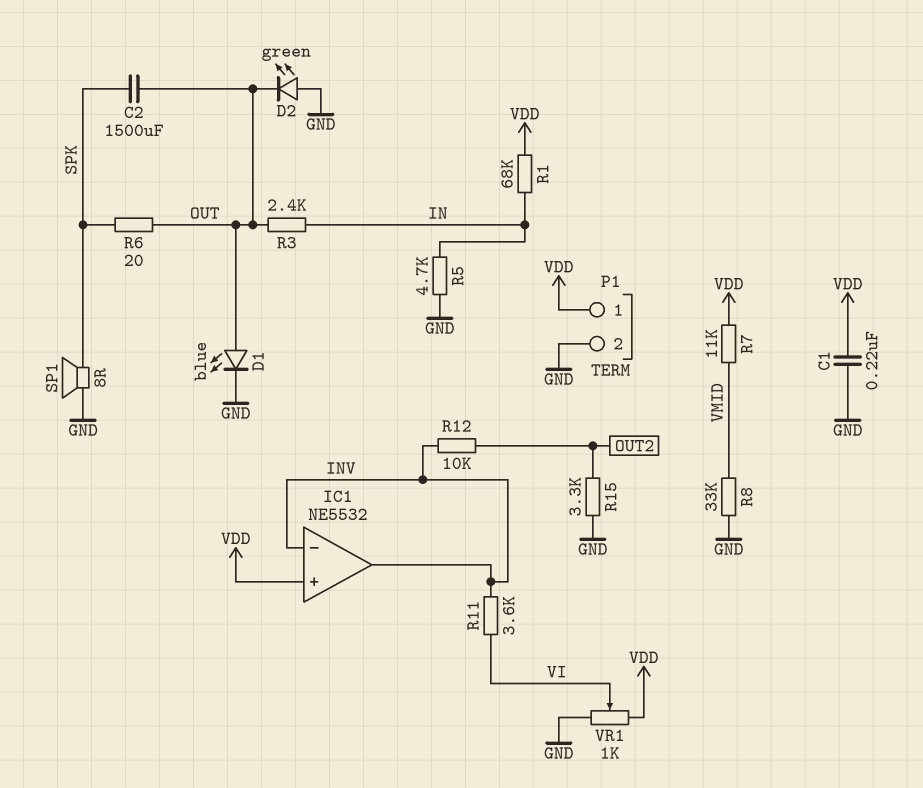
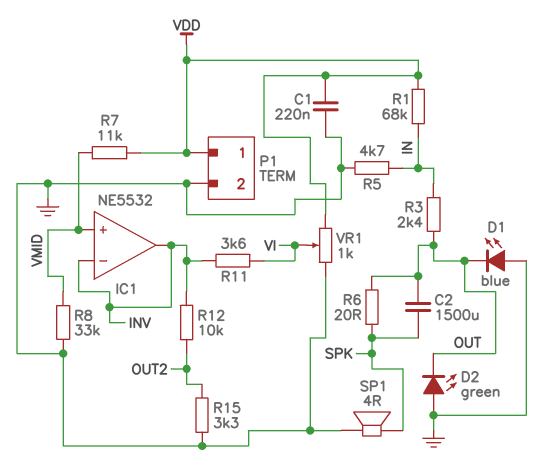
D1: LED blue (A OUT, K GND) -> LED blue (A GND, K OUT)
IC1 pin in+: VDD -> VMID
SP1: speaker 8R (GND, SPK) -> speaker 4R (GND, SPK)

